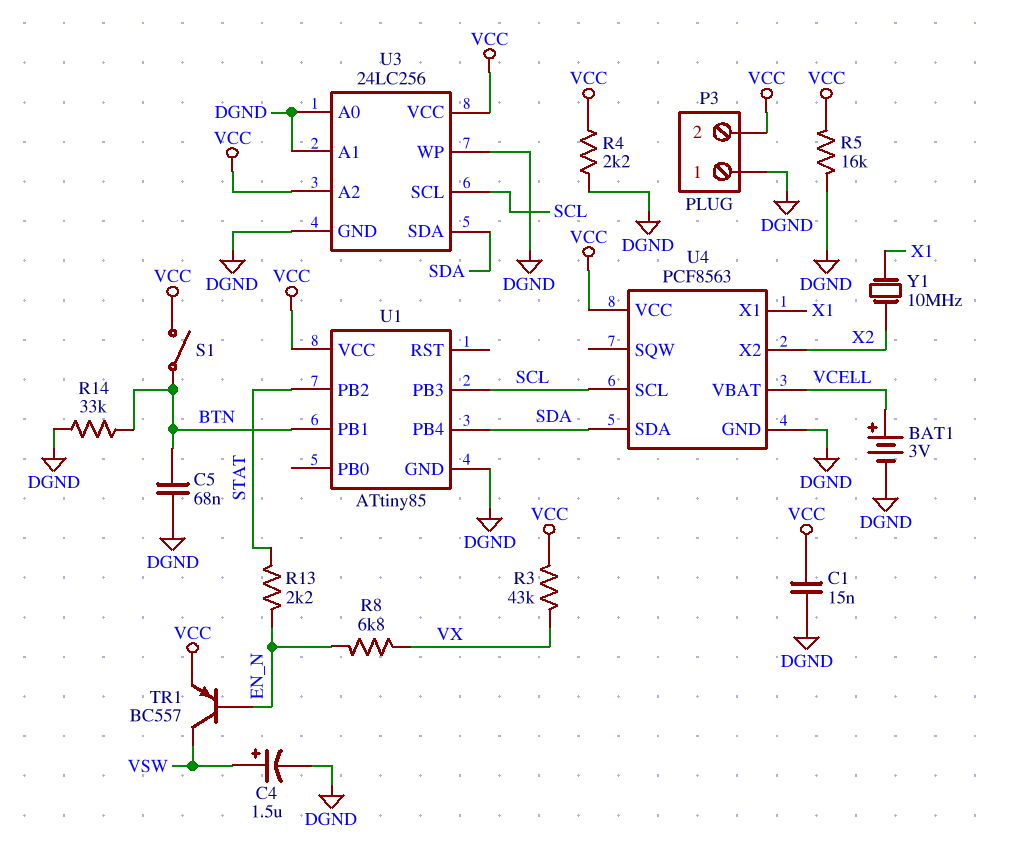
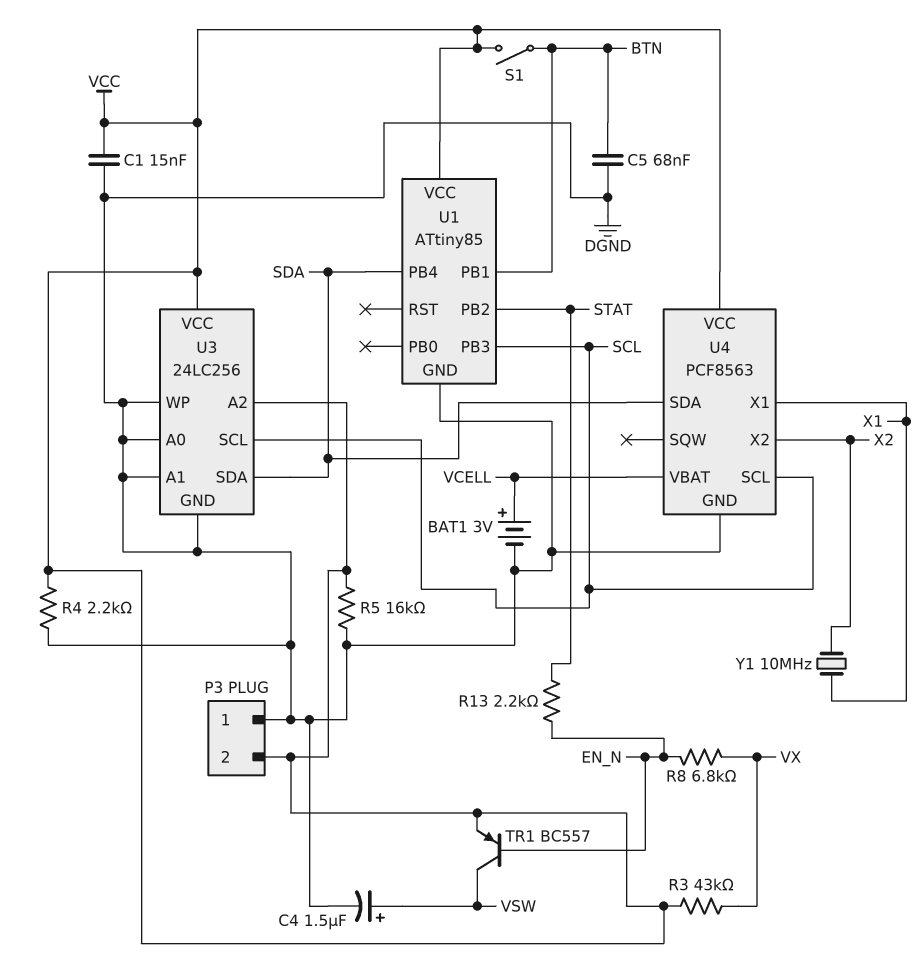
R14: 33k (BTN, DGND) -> none

